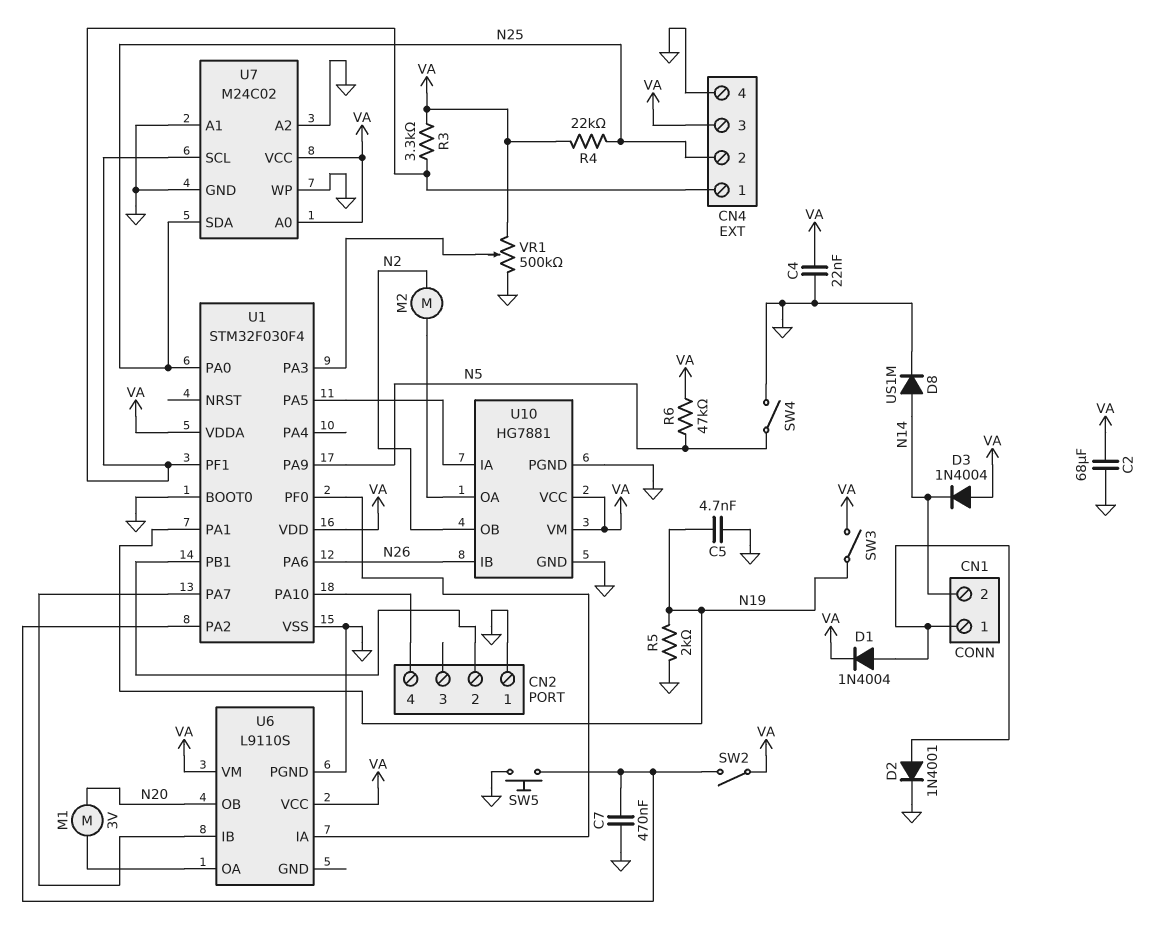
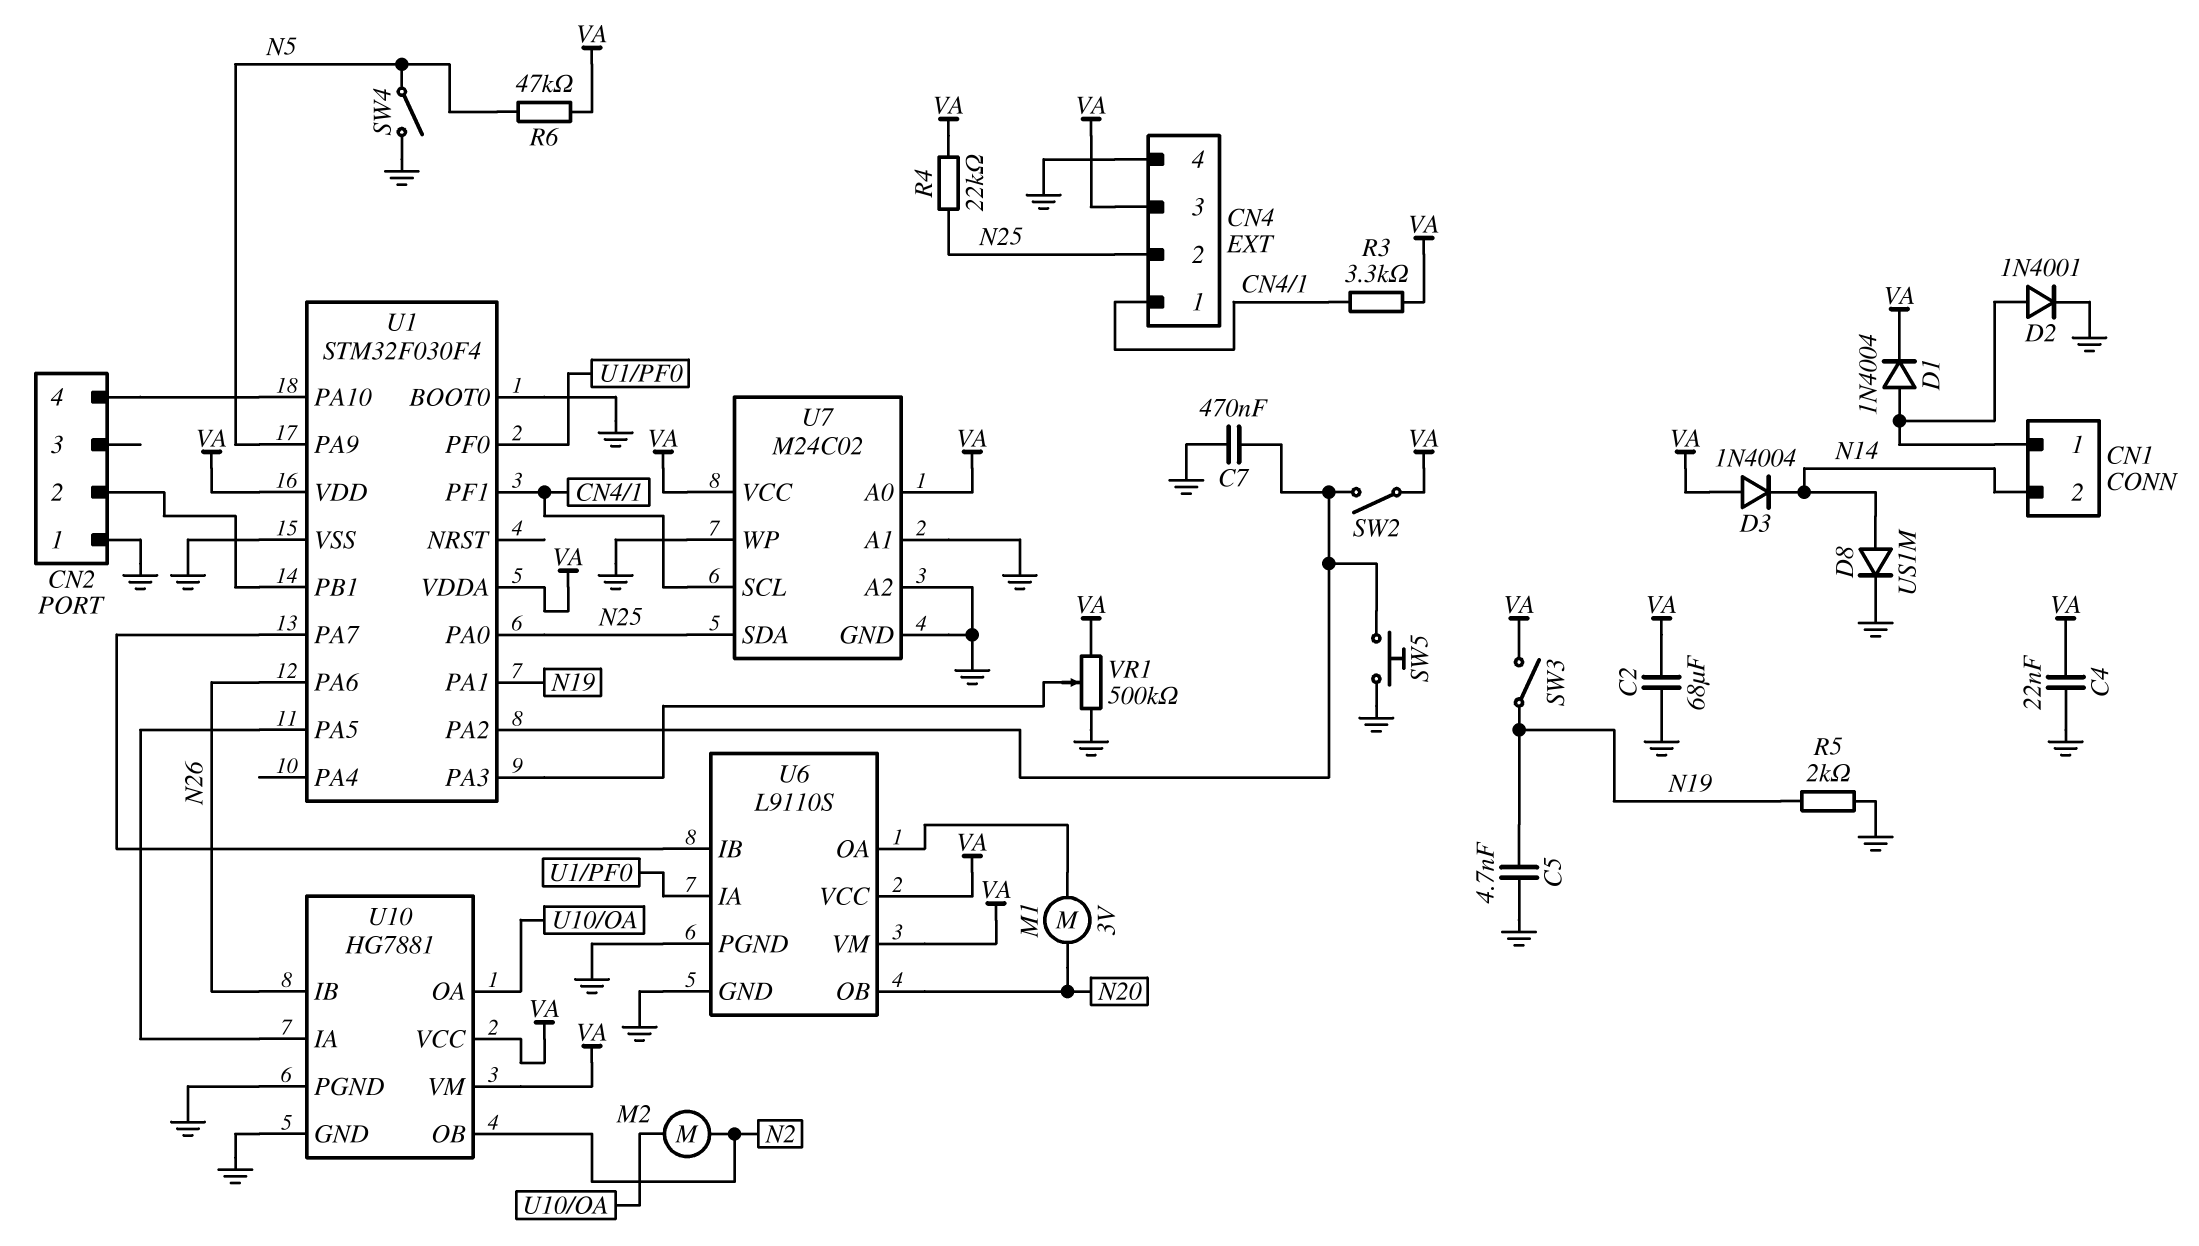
U6 pin GND: none -> GND

